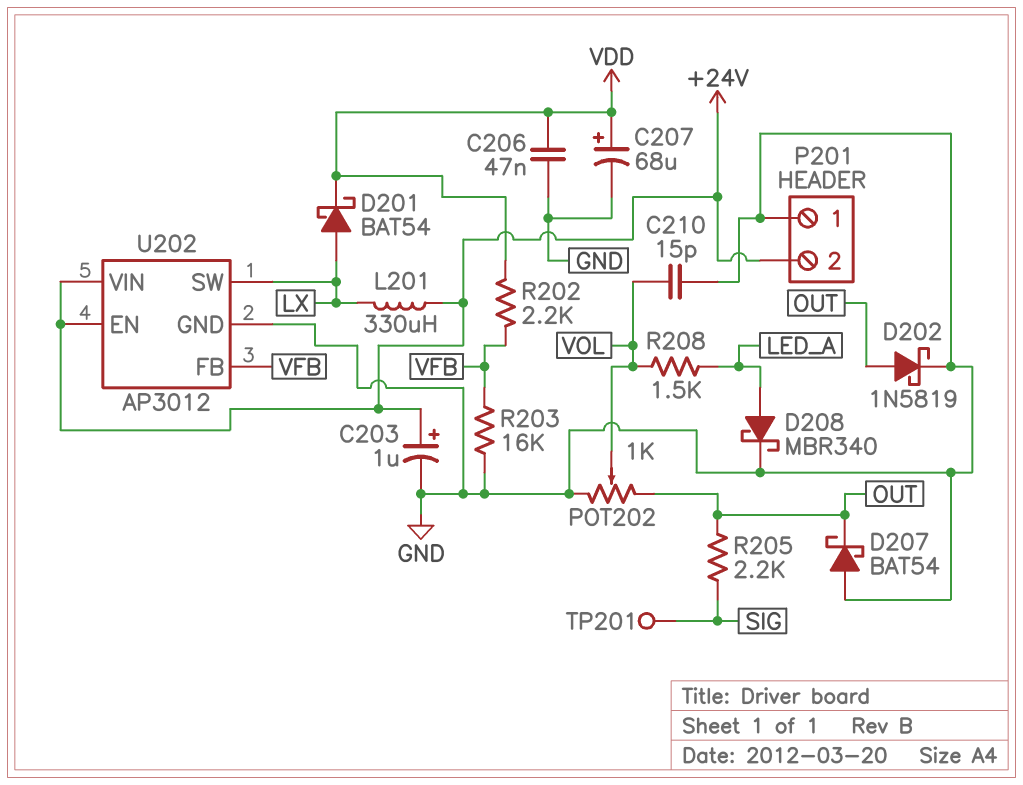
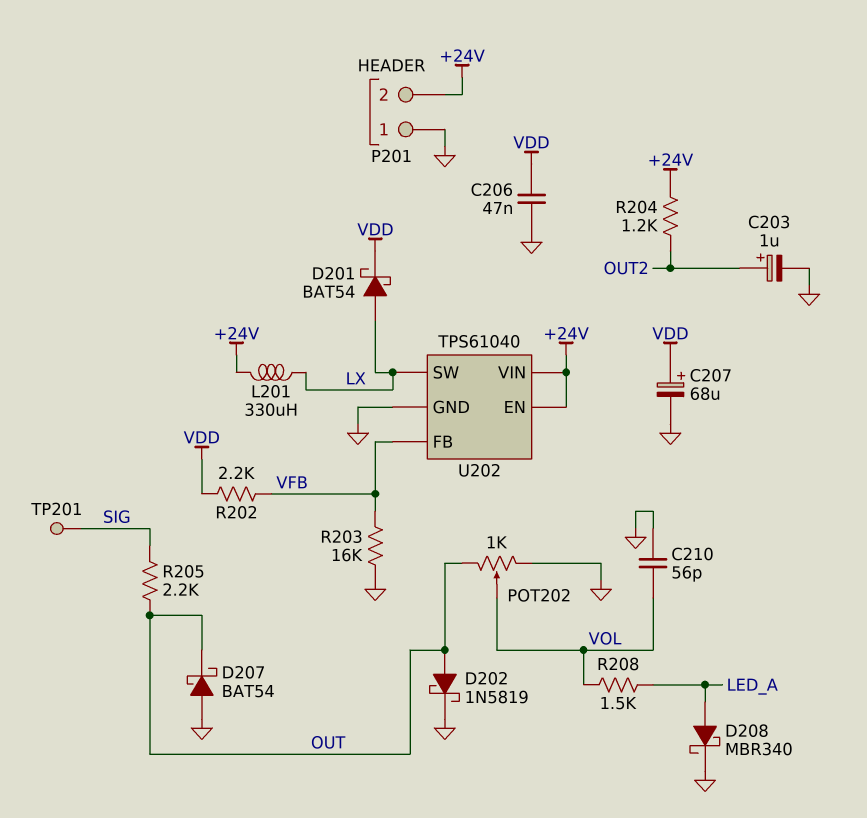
C203: 1uF (plus +24V, minus GND) -> 1uF (plus OUT2, minus GND)
C210: 15pF (GND, VOL) -> 56pF (GND, VOL)
R204: none -> 1.2k (+24V, OUT2)
U202: AP3012 -> TPS61040

